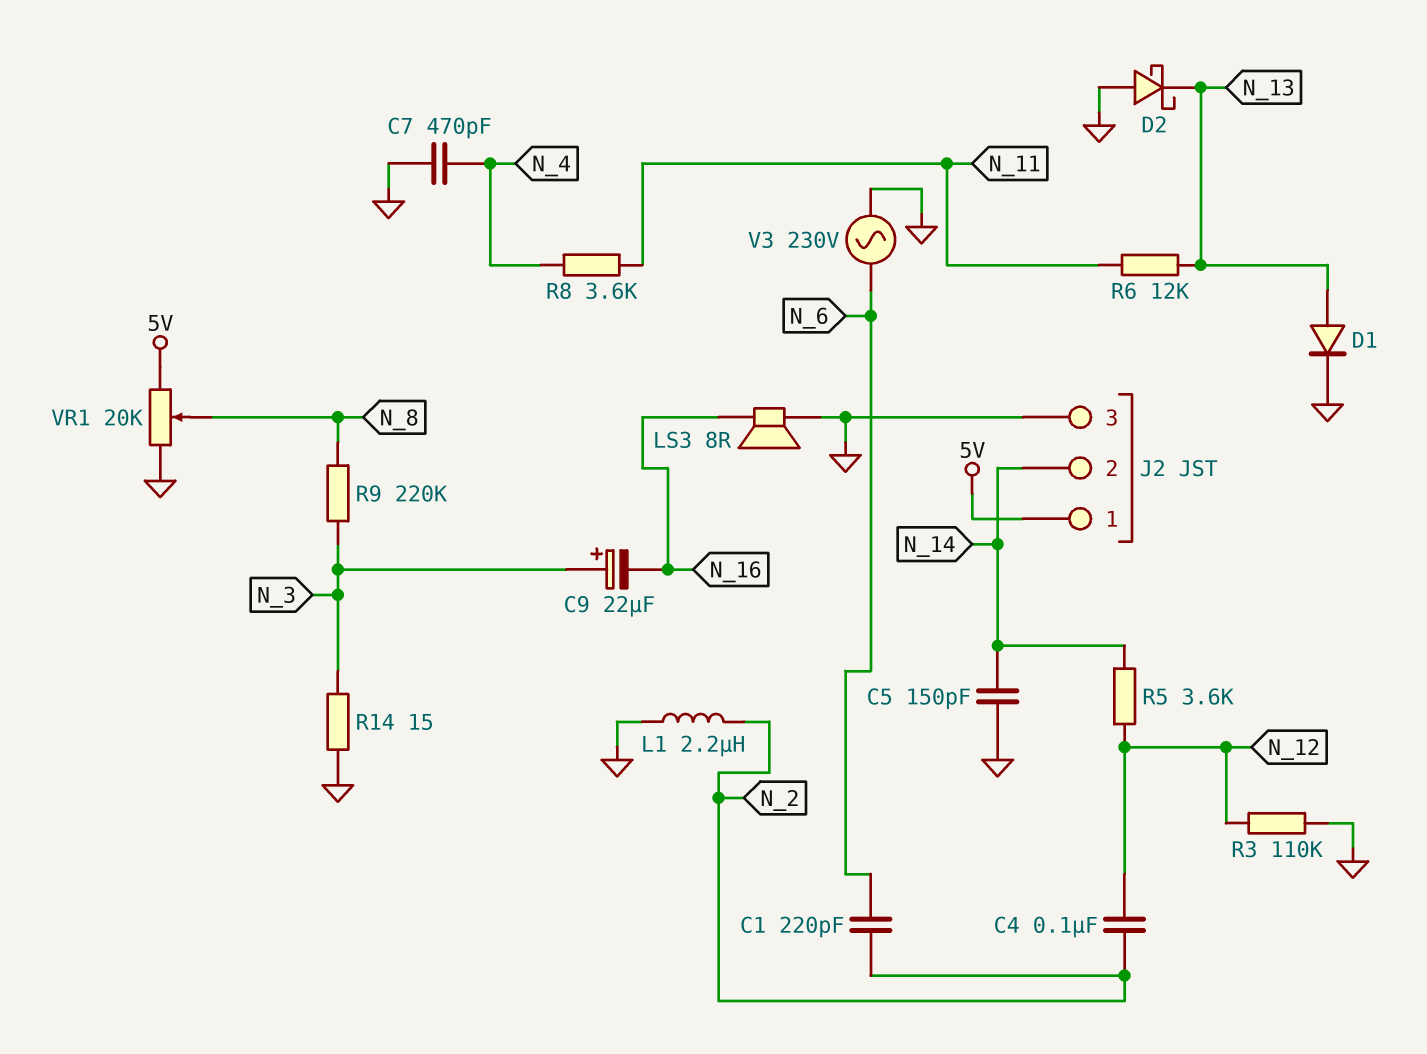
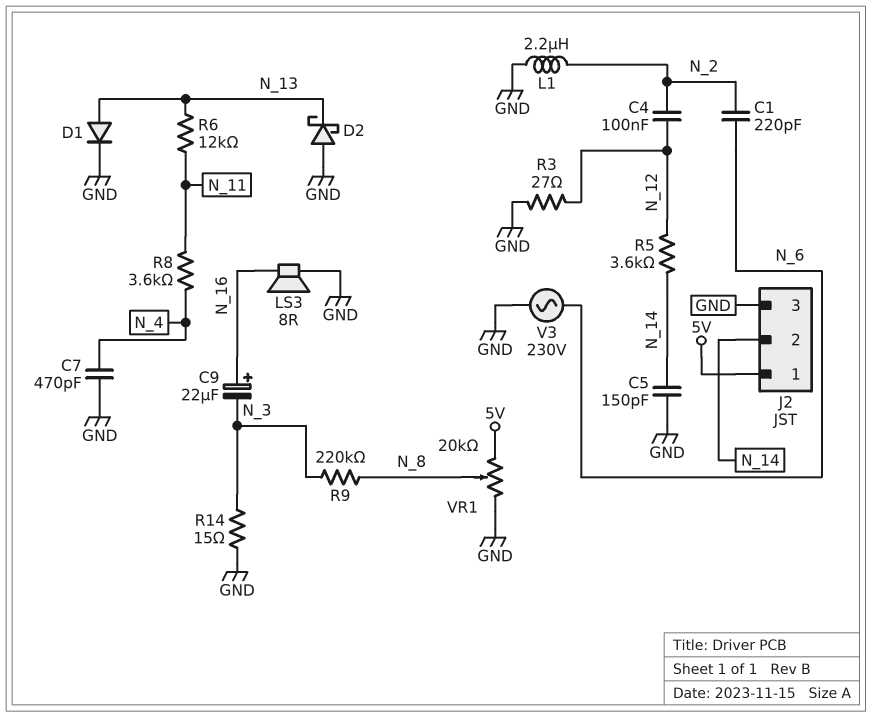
C9: 22uF (plus N_3, minus N_16) -> 22uF (plus N_16, minus N_3)
R3: 110k (GND, N_12) -> 27 (GND, N_12)

